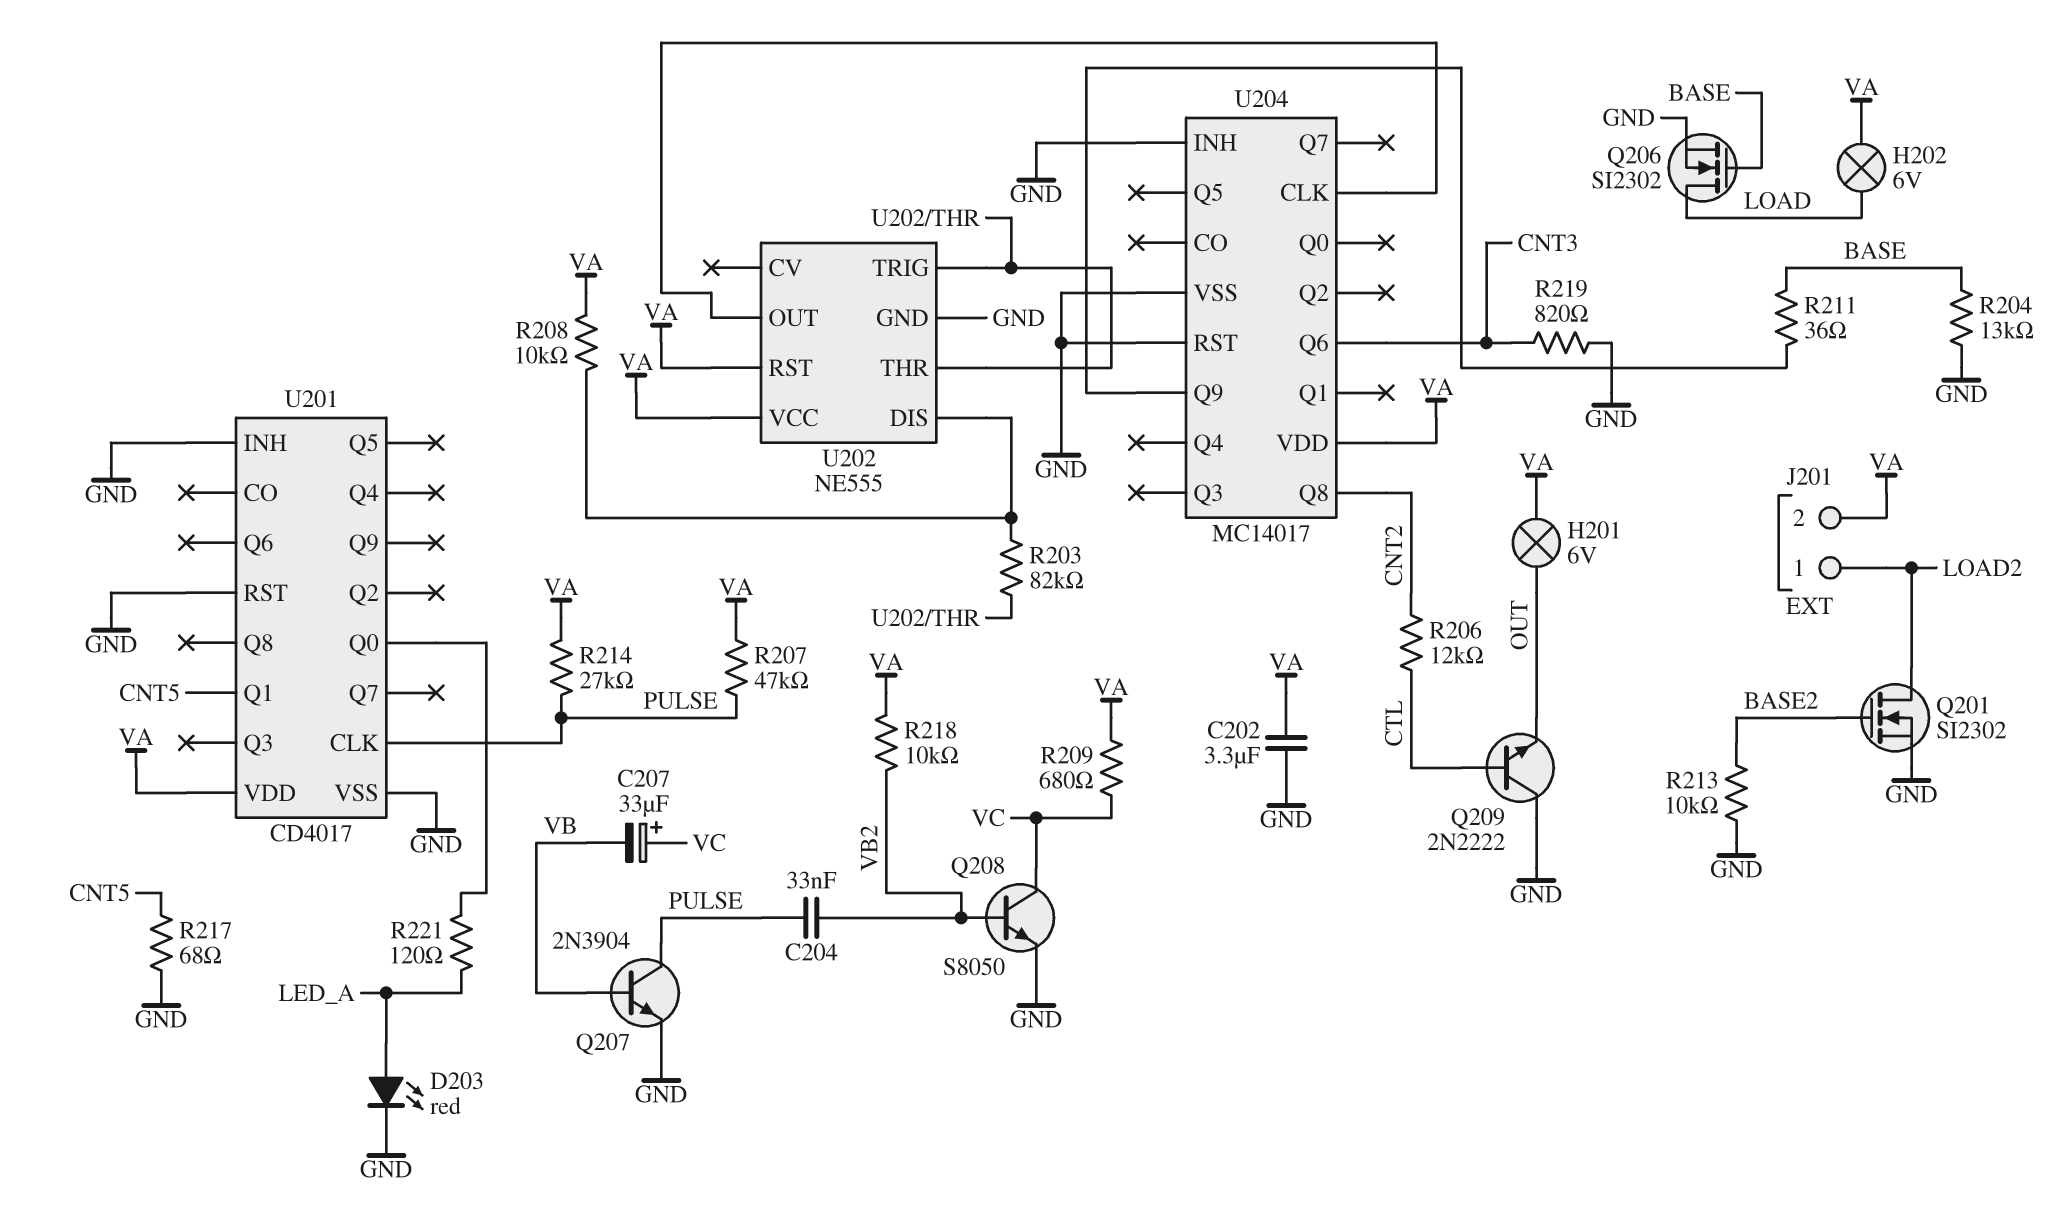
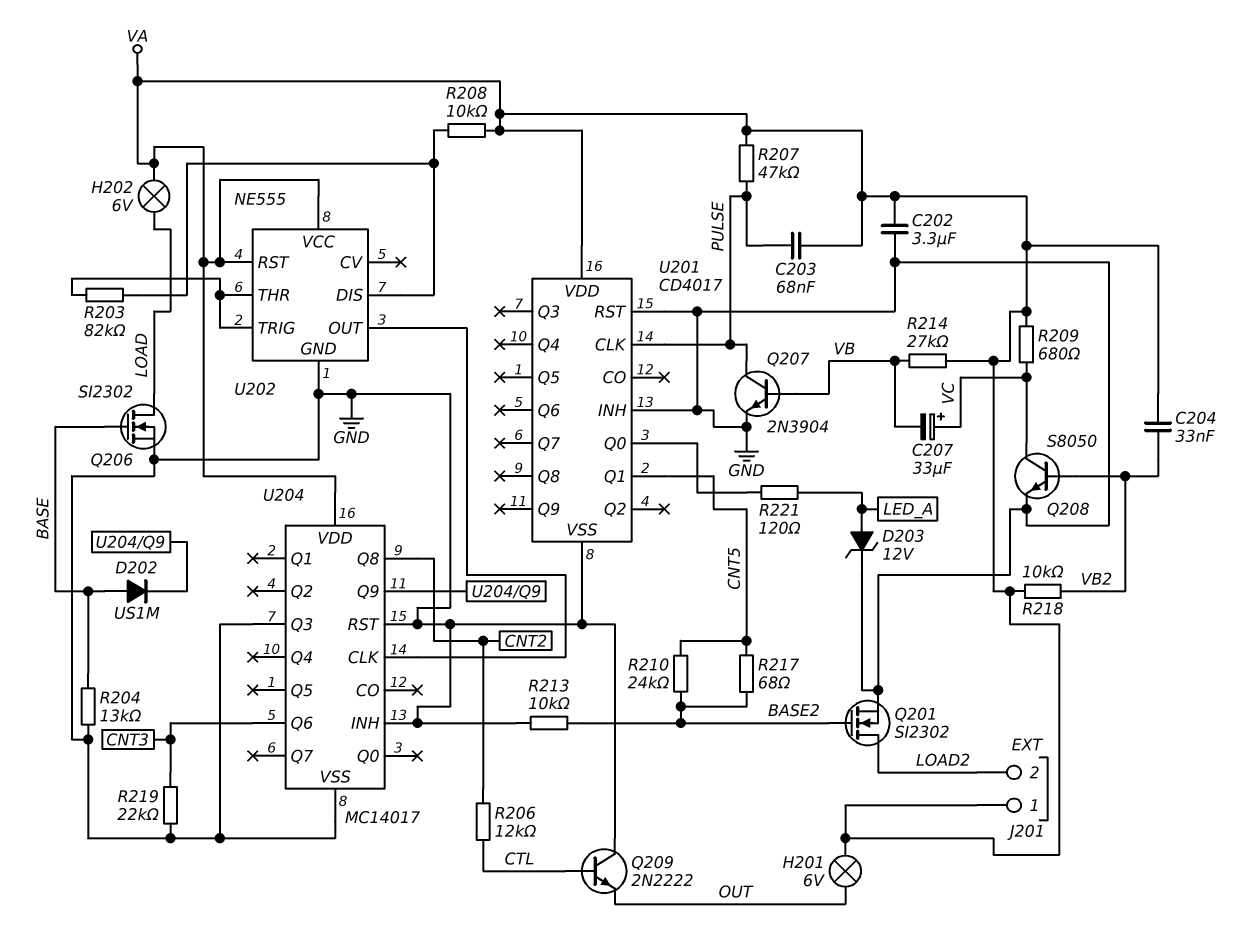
C203: none -> 68nF (PULSE, VA)
C204: 33nF (PULSE, VB2) -> 33nF (VA, VB2)
D202: none -> diode US1M (A BASE, K U204/Q9)
D203: LED red (A LED_A, K GND) -> zener 12V (A LED_A, K GND)
J201 pin 1: LOAD2 -> VA
J201 pin 2: VA -> LOAD2
R210: none -> 24k (BASE2, CNT5)
R211: 36 (BASE, U204/Q9) -> none
R214: 27k (PULSE, VA) -> 27k (VA, VB)
R217: 68 (CNT5, GND) -> 68 (BASE2, CNT5)
R219: 820 (CNT3, GND) -> 22k (CNT3, GND)
U204 pin Q3: none -> GND

